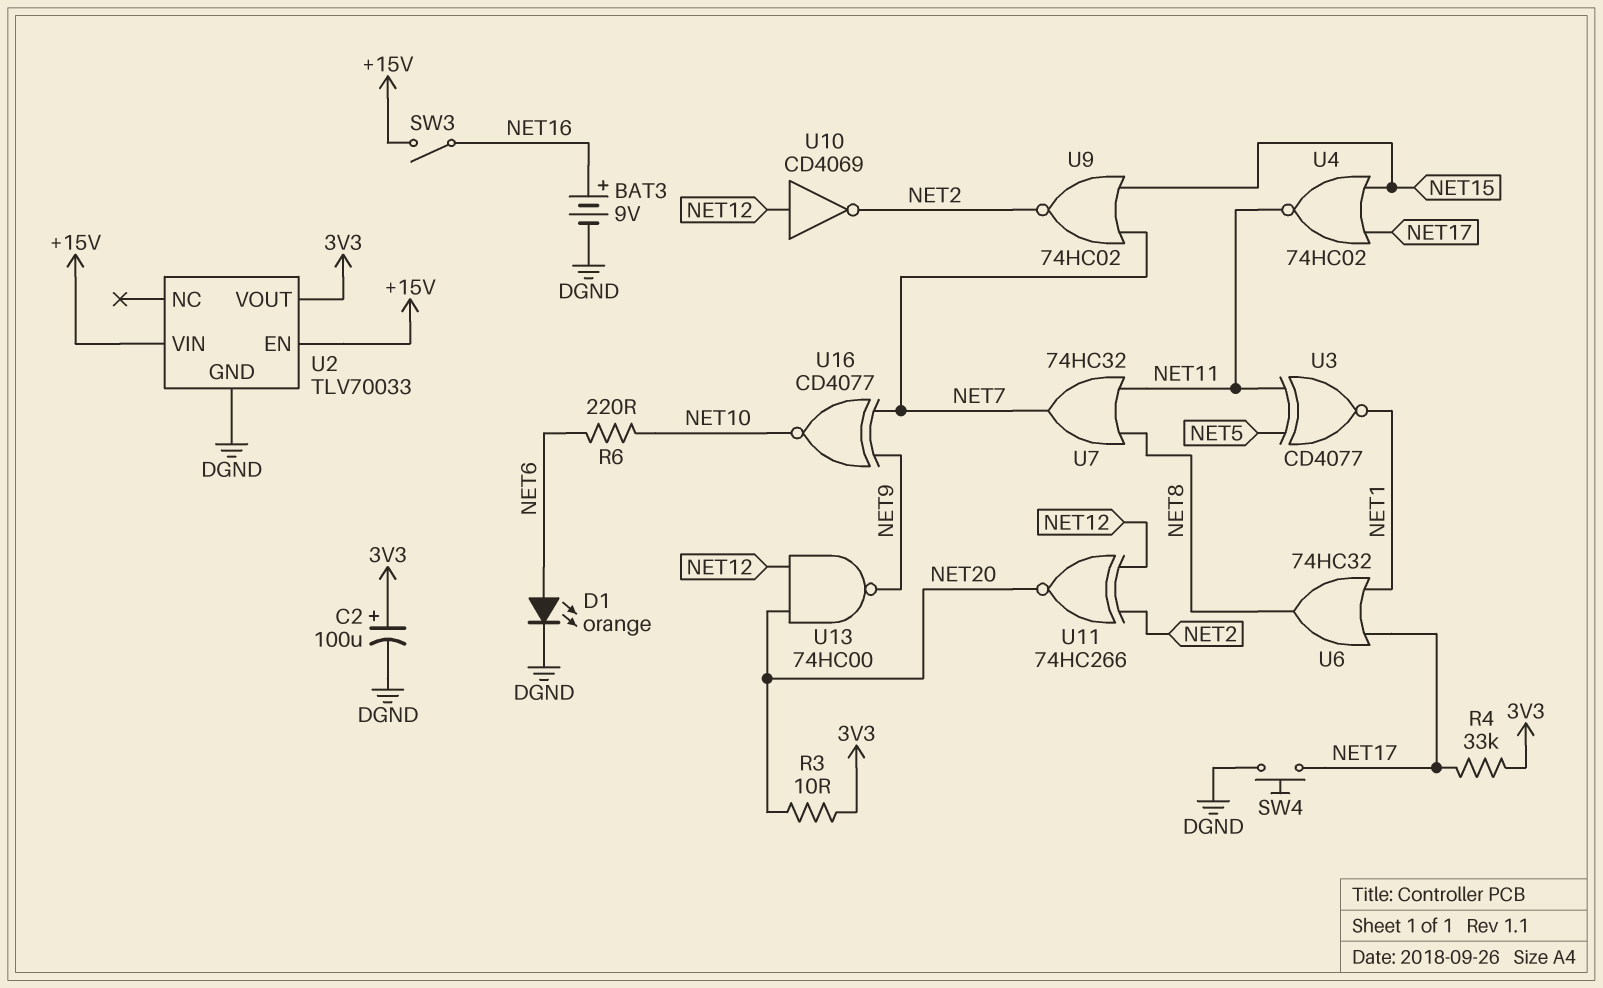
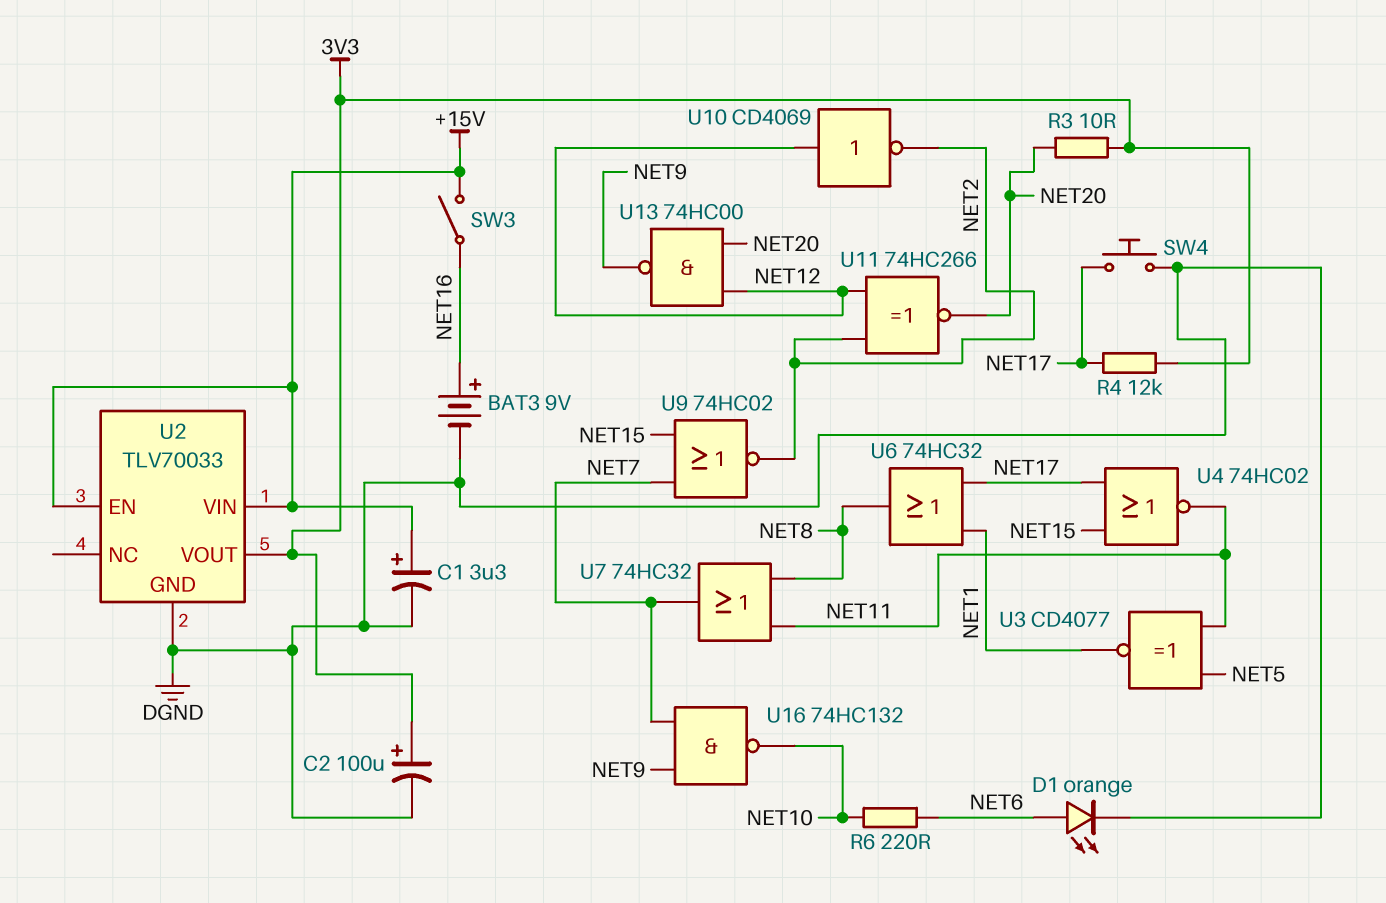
C1: none -> 3.3uF (plus +15V, minus DGND)
R4: 33k (3V3, NET17) -> 12k (3V3, NET17)
U16: XNOR CD4077 (in NET7, in NET9, out NET10) -> NAND 74HC132 (in NET7, in NET9, out NET10)

